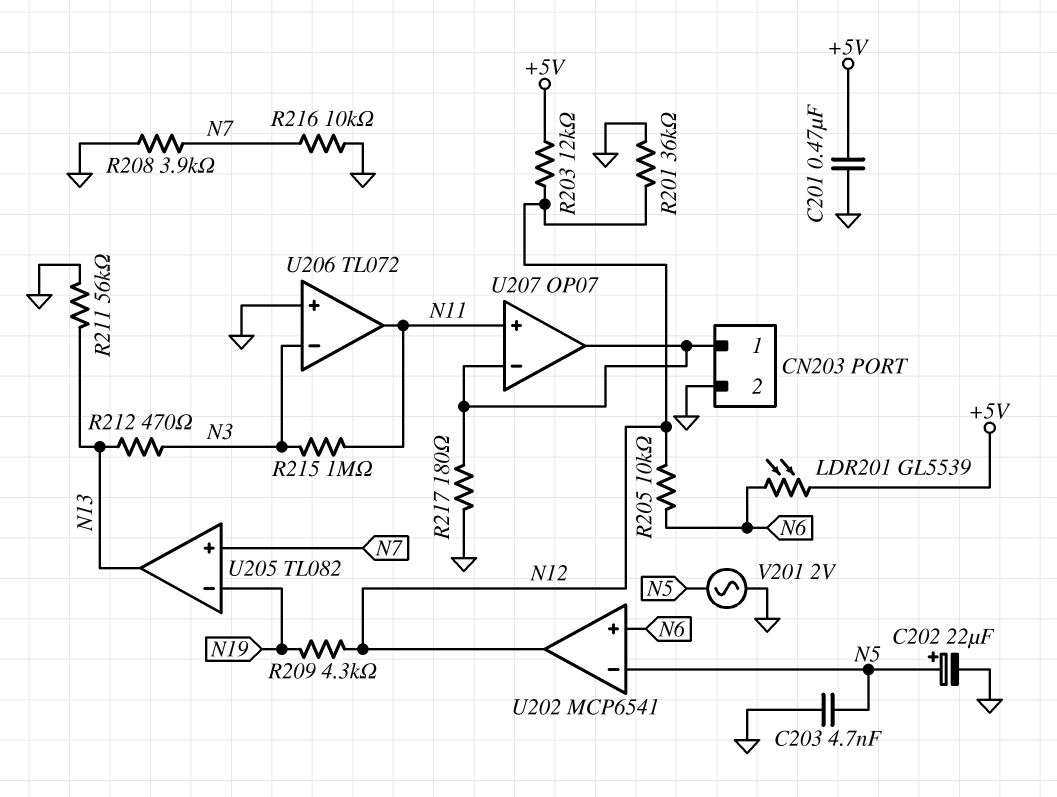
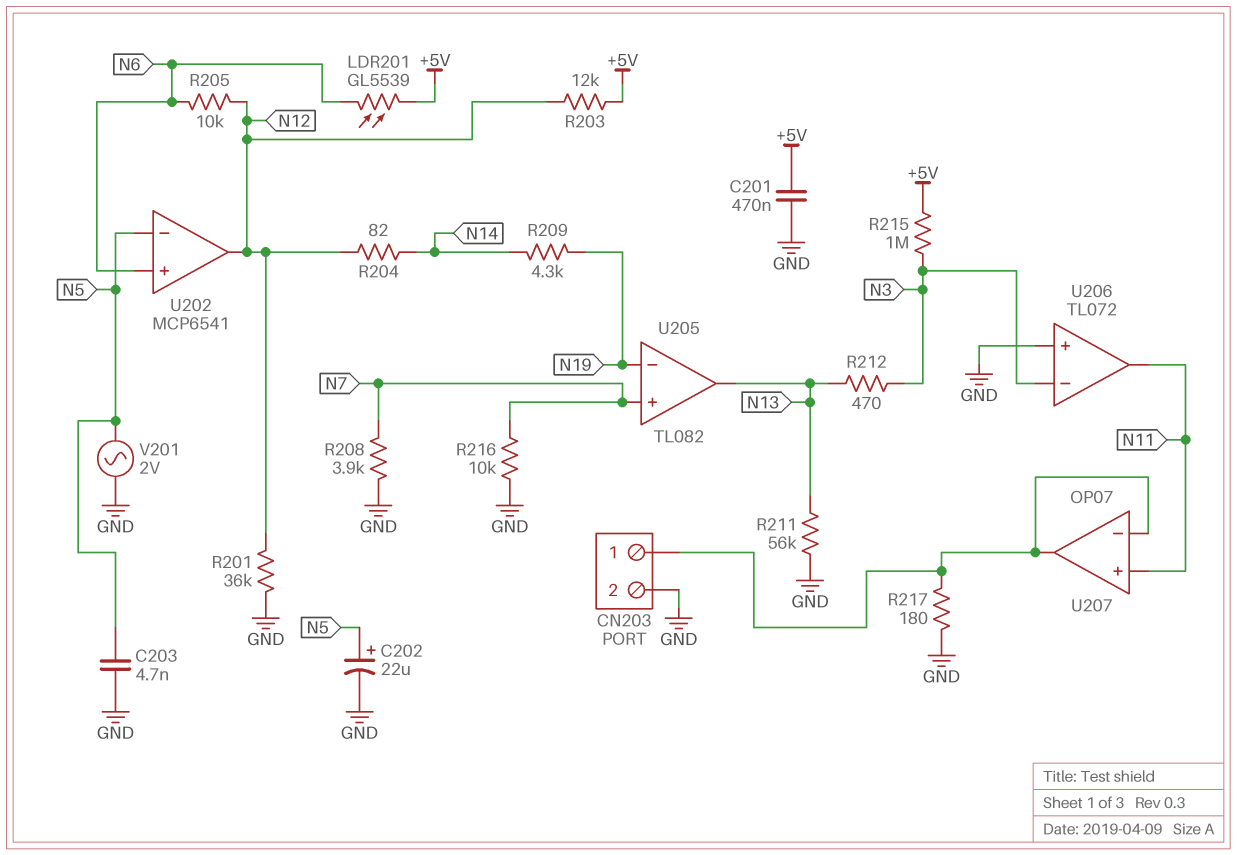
R204: none -> 82 (N12, N14)
R209: 4.3k (N12, N19) -> 4.3k (N14, N19)
R215: 1M (N3, N11) -> 1M (+5V, N3)

